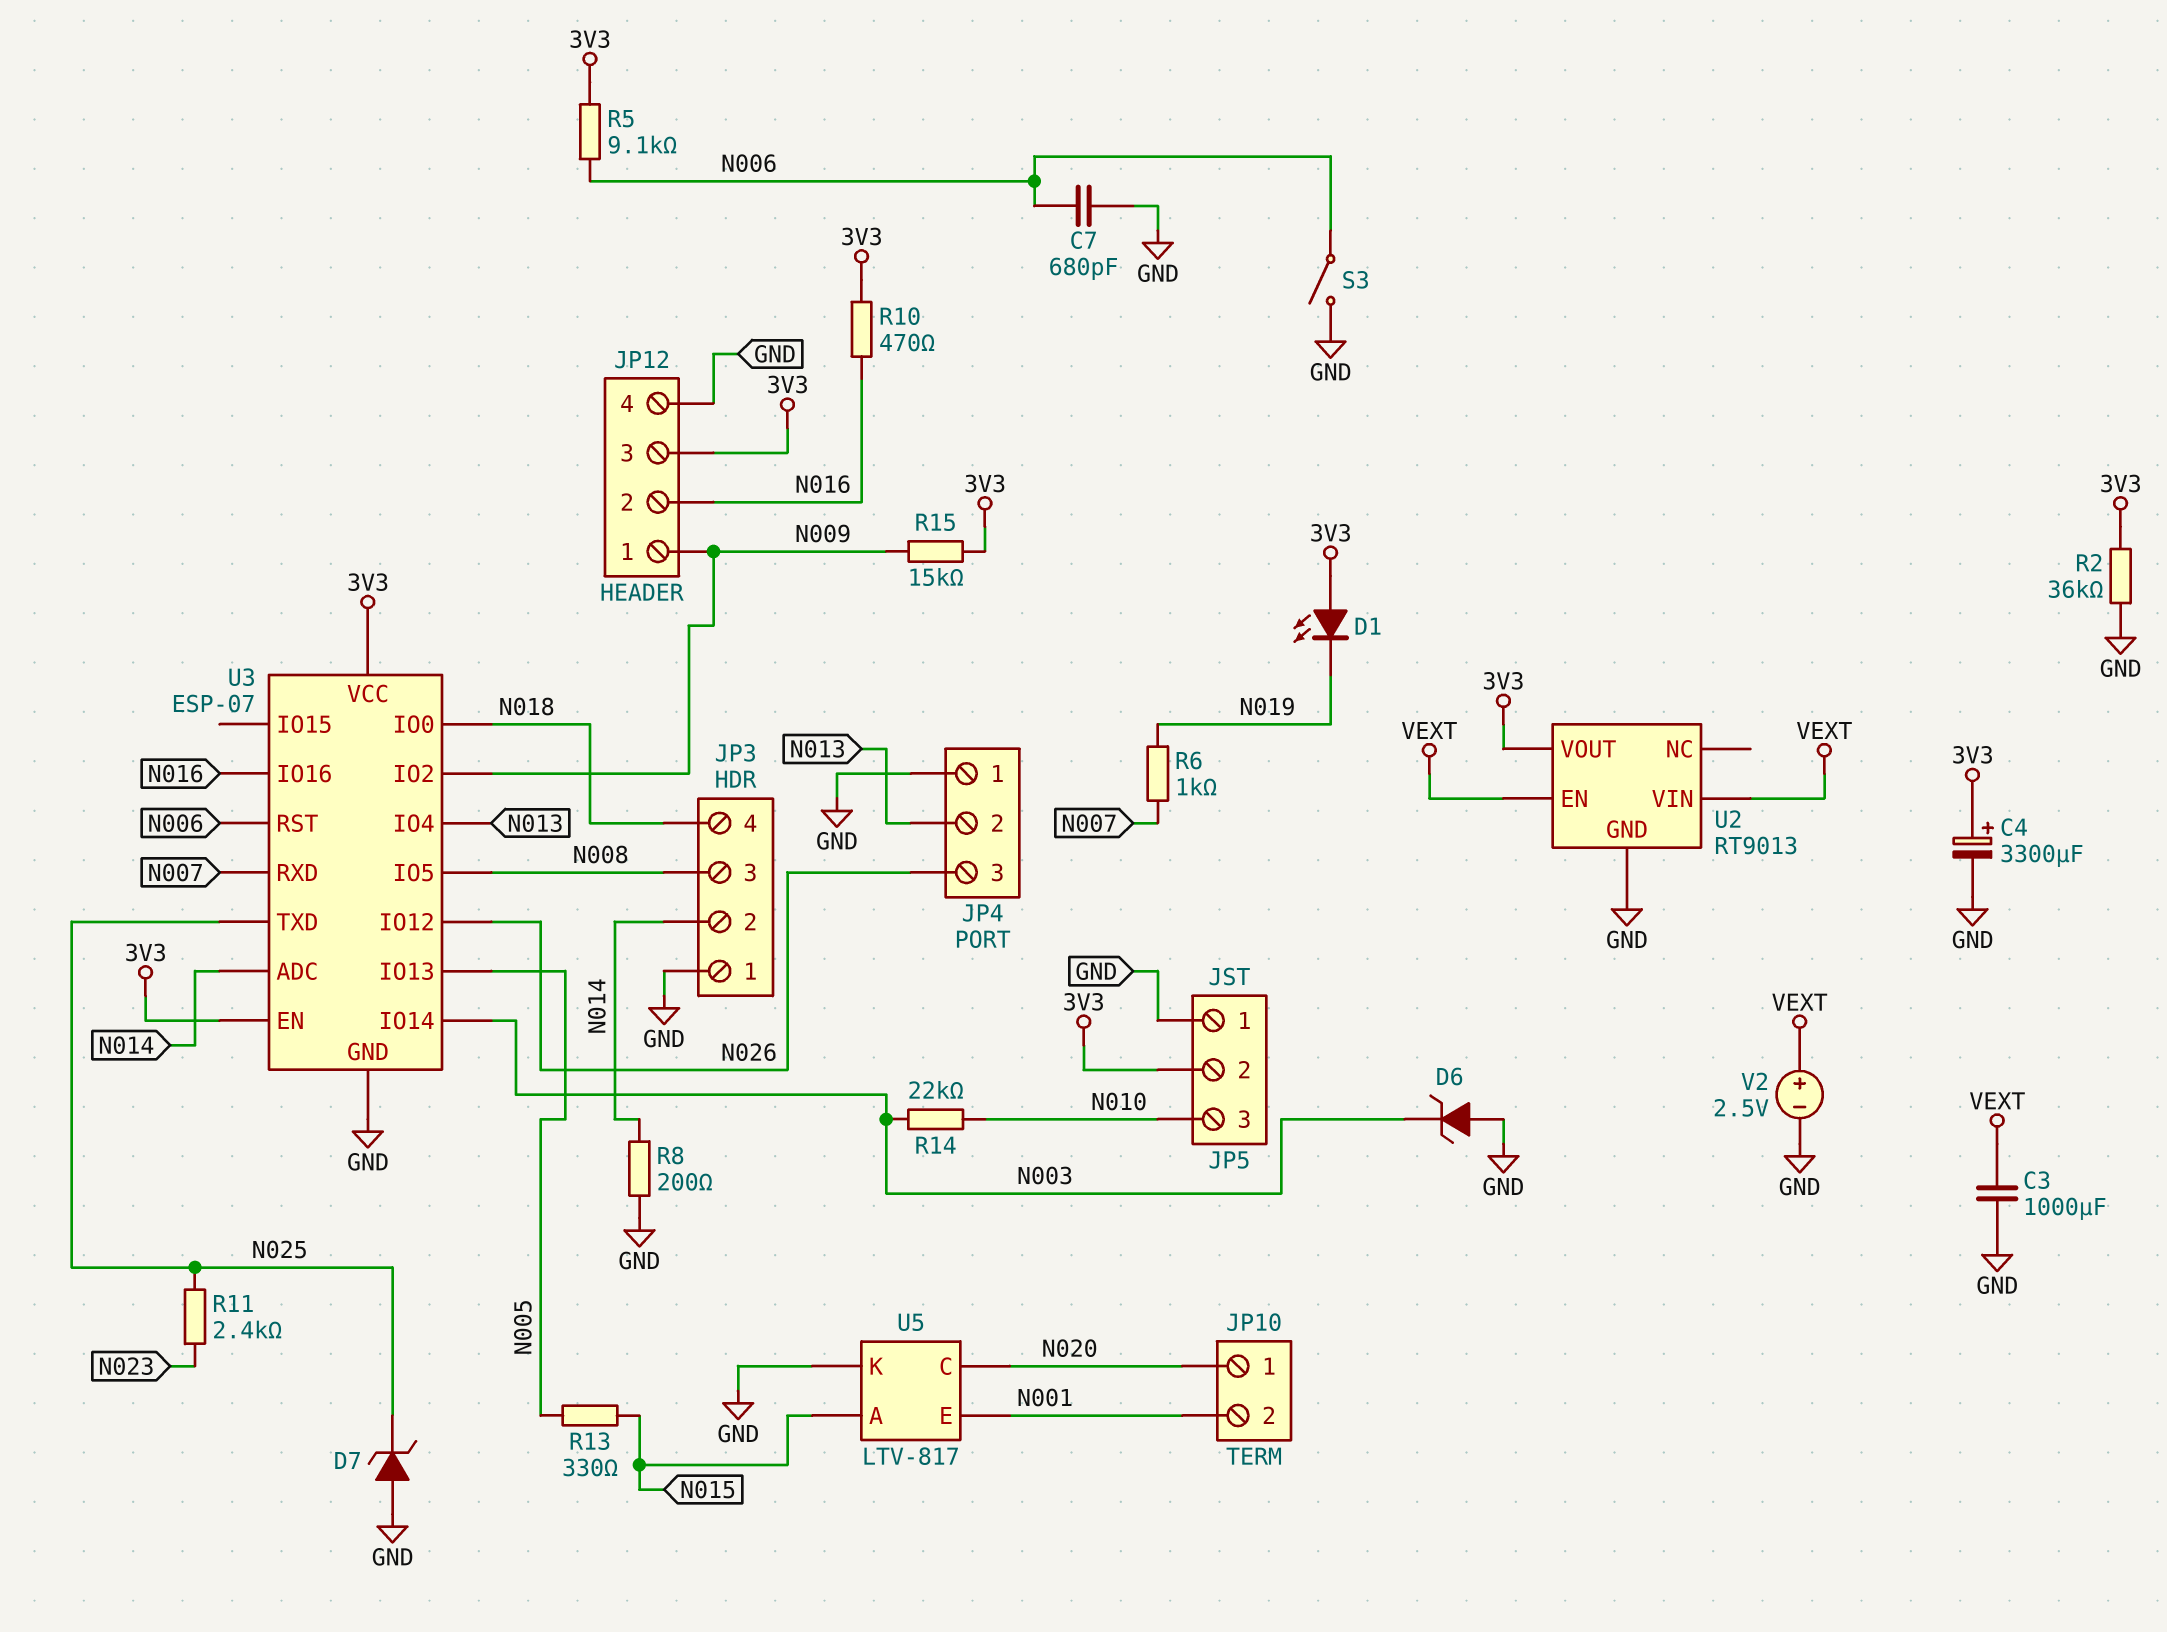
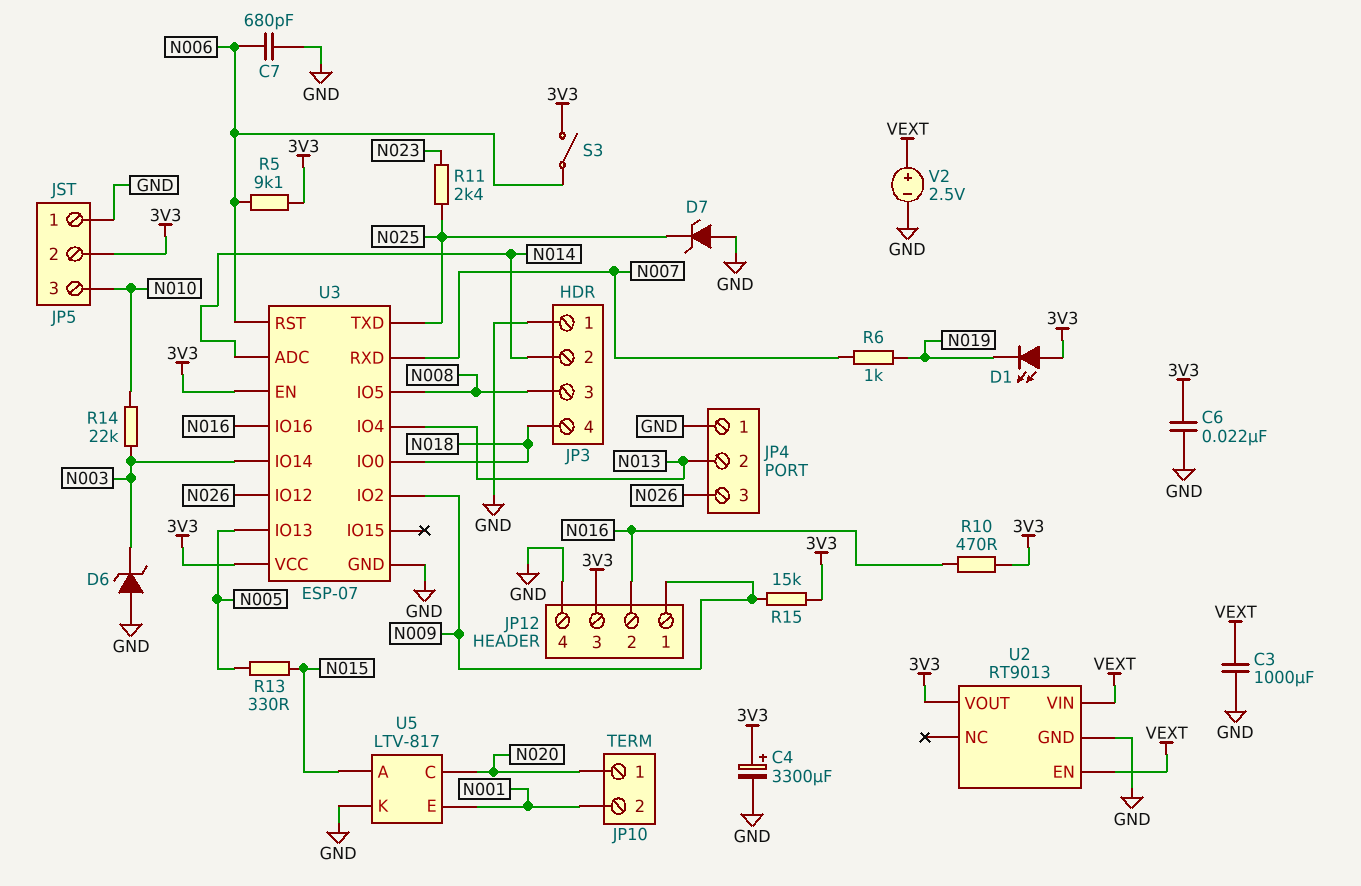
C6: none -> 22nF (3V3, GND)
R2: 36k (3V3, GND) -> none
R8: 200 (GND, N014) -> none
S3: switch (GND, N006) -> switch (3V3, N006)

